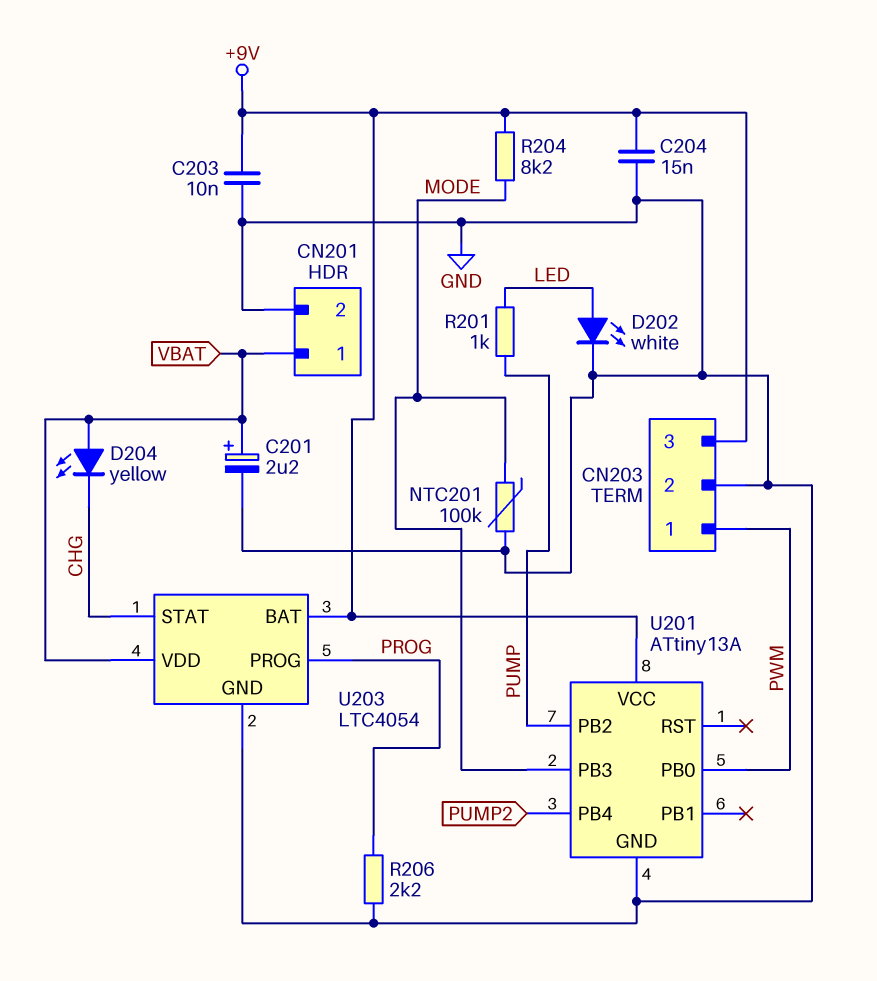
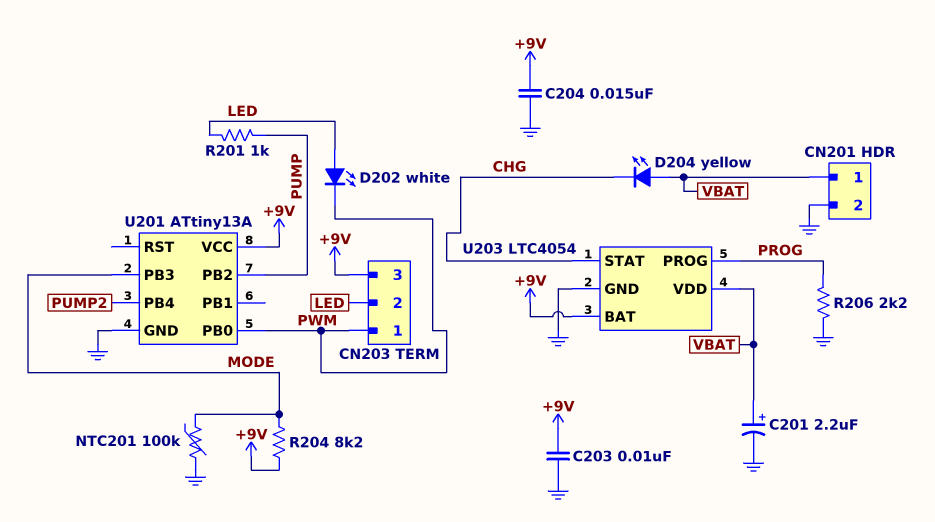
CN203 pin 2: GND -> LED
D202: LED white (A LED, K GND) -> LED white (A LED, K PWM)

